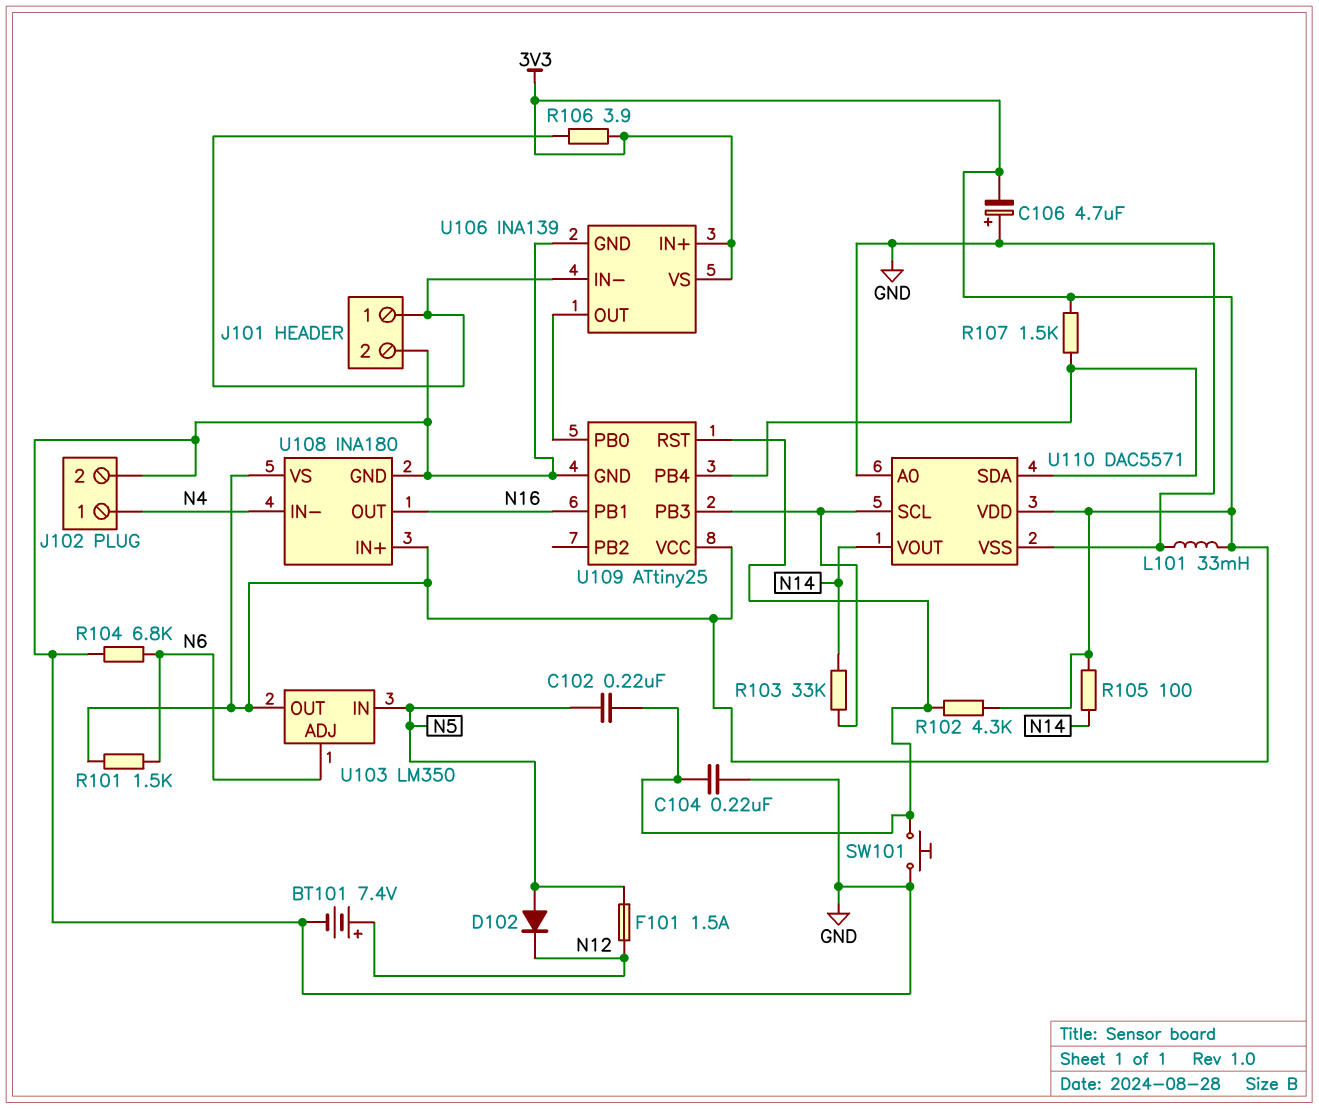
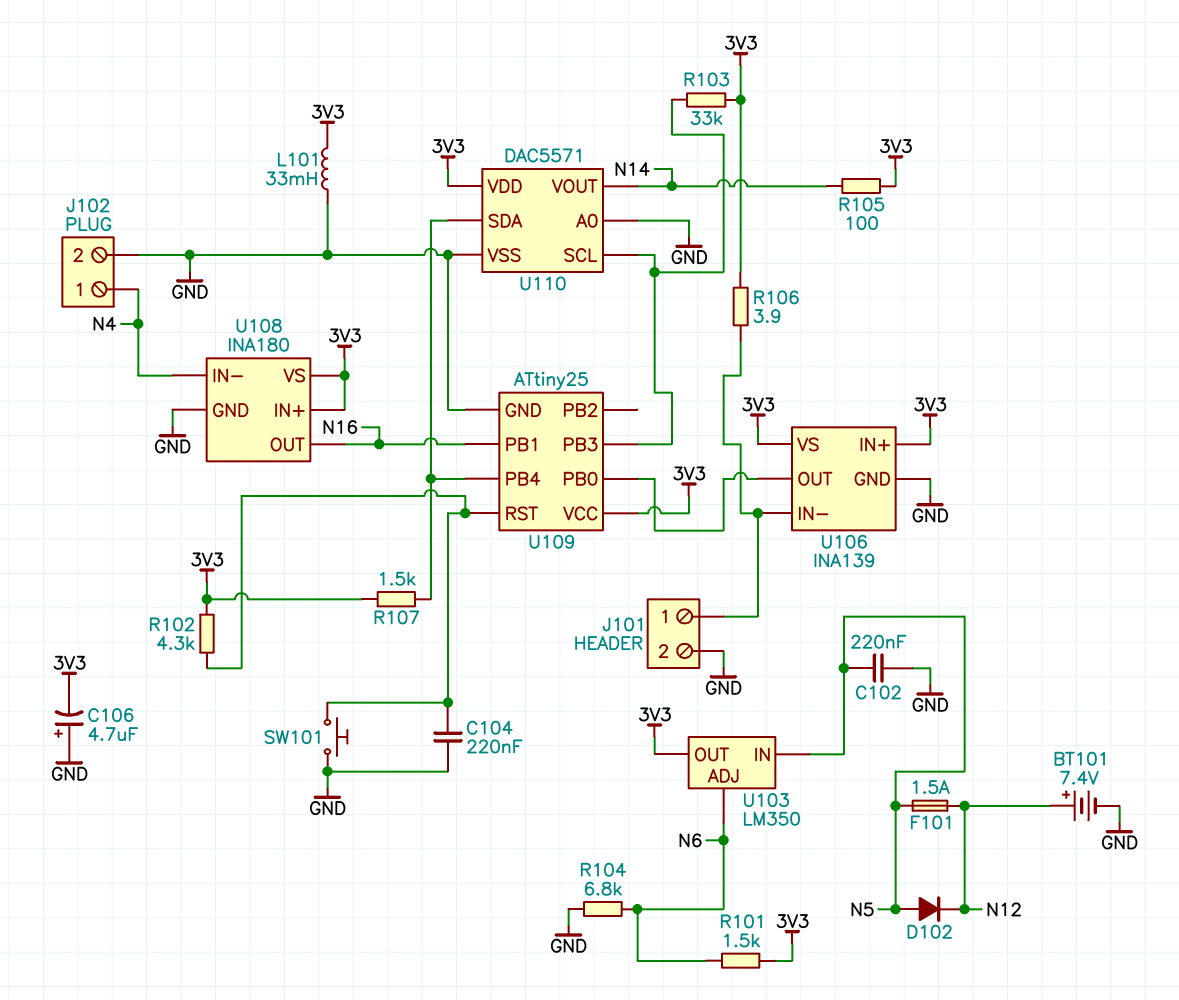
C102: 220nF (N5, U109/RST) -> 220nF (GND, N5)
R103: 33k (N14, U109/PB3) -> 33k (3V3, U109/PB3)

